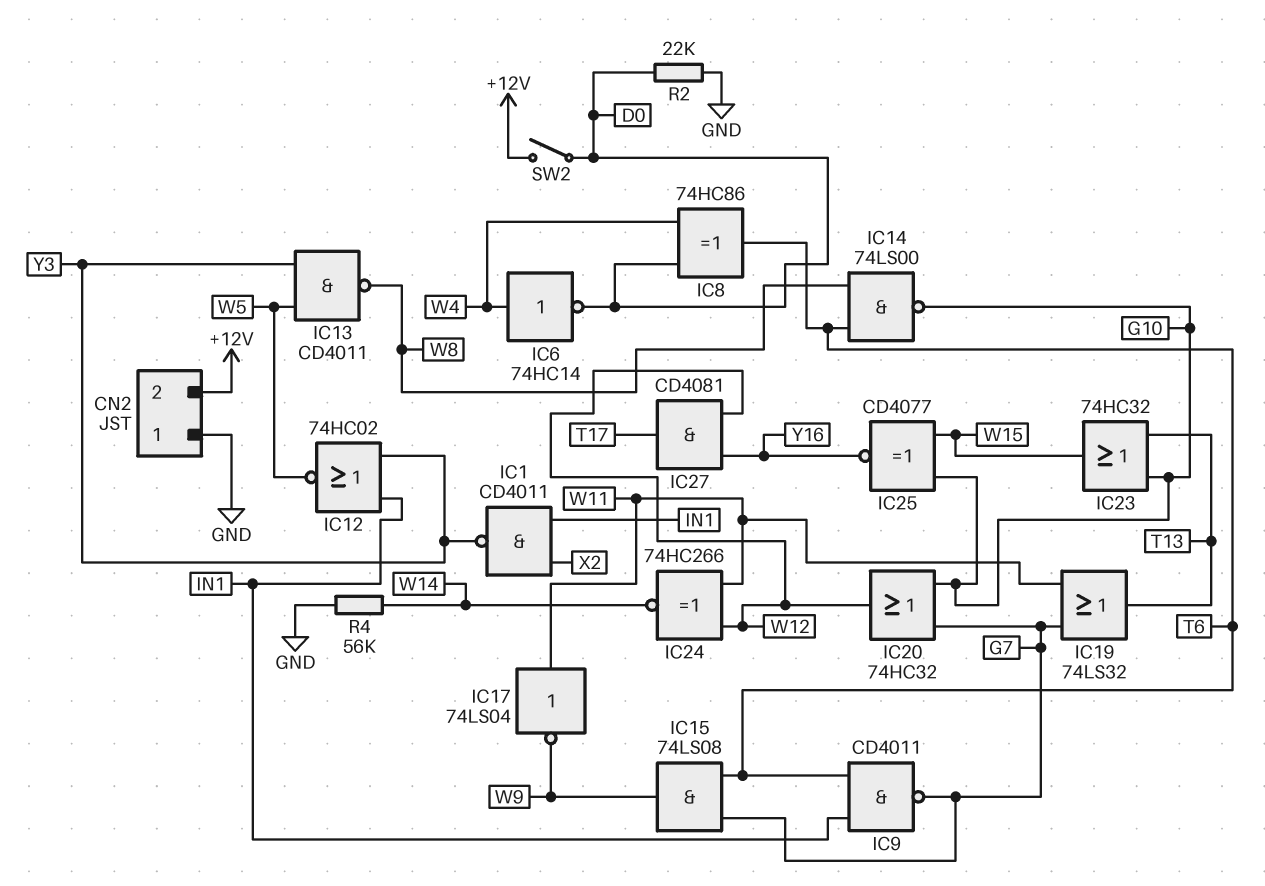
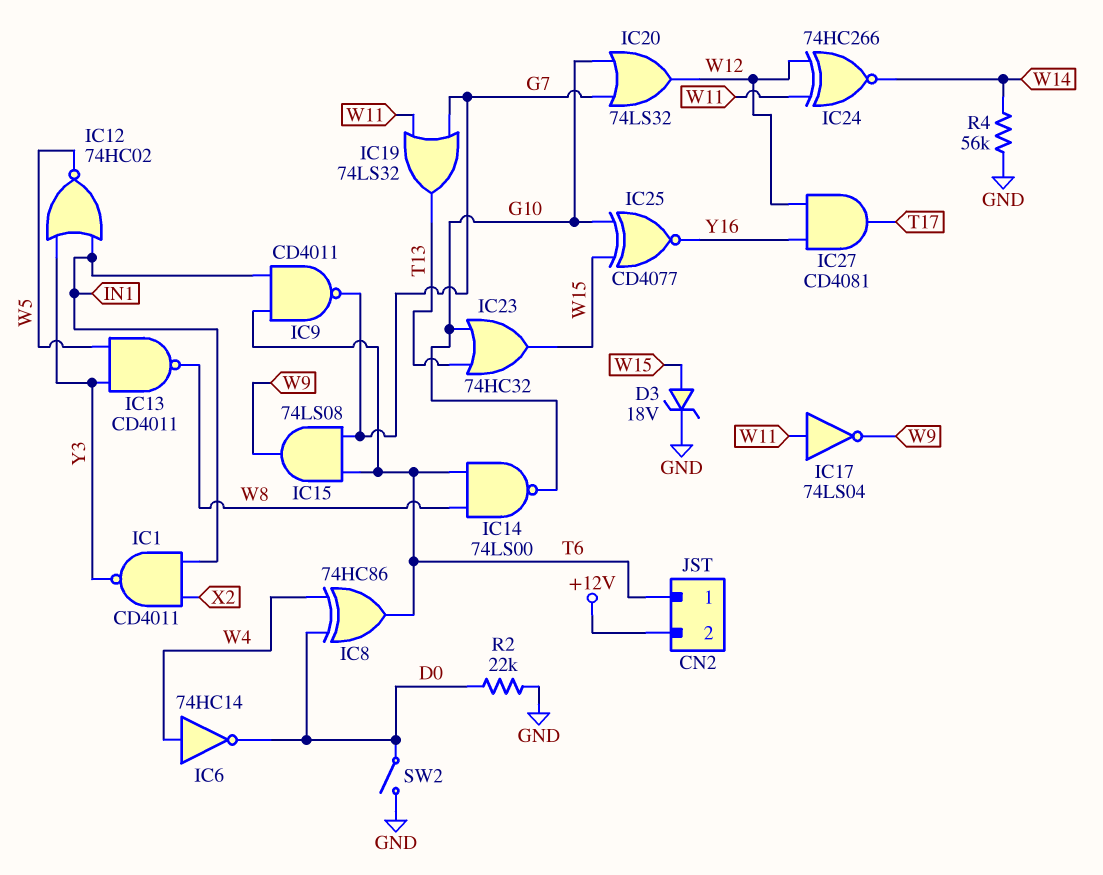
CN2 pin 1: GND -> T6
D3: none -> zener 18V (A W15, K GND)
IC20: OR 74HC32 (in G7, in G10, out W12) -> OR 74LS32 (in G7, in G10, out W12)
SW2: switch (+12V, D0) -> switch (D0, GND)

